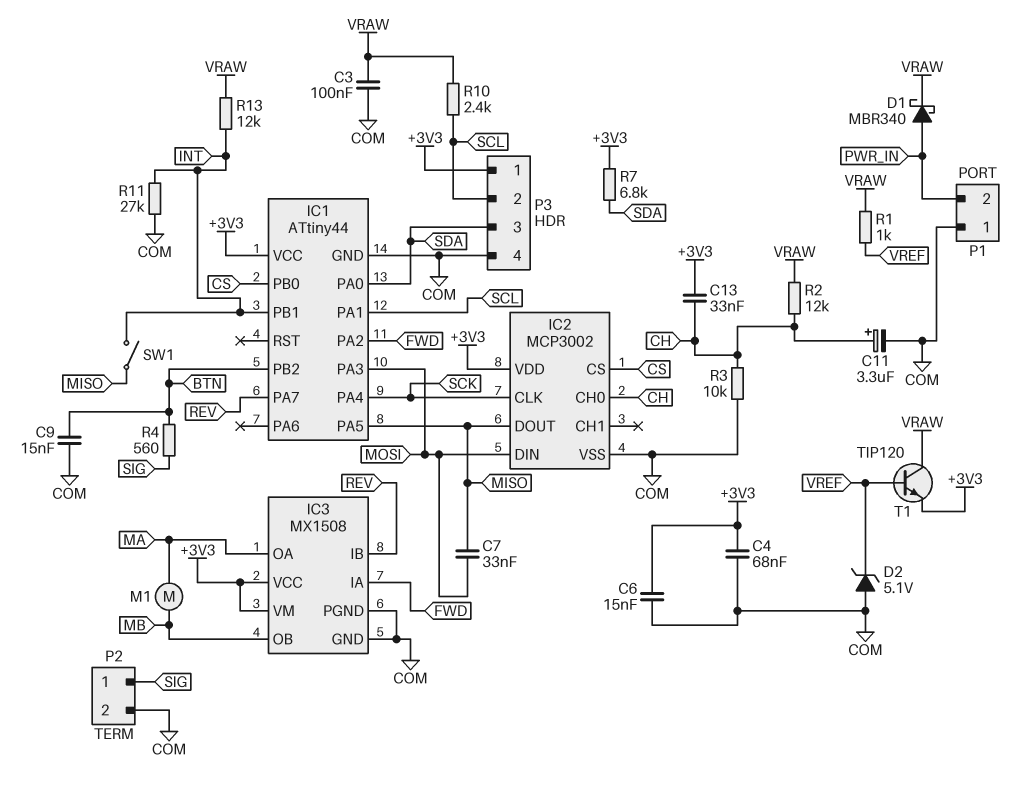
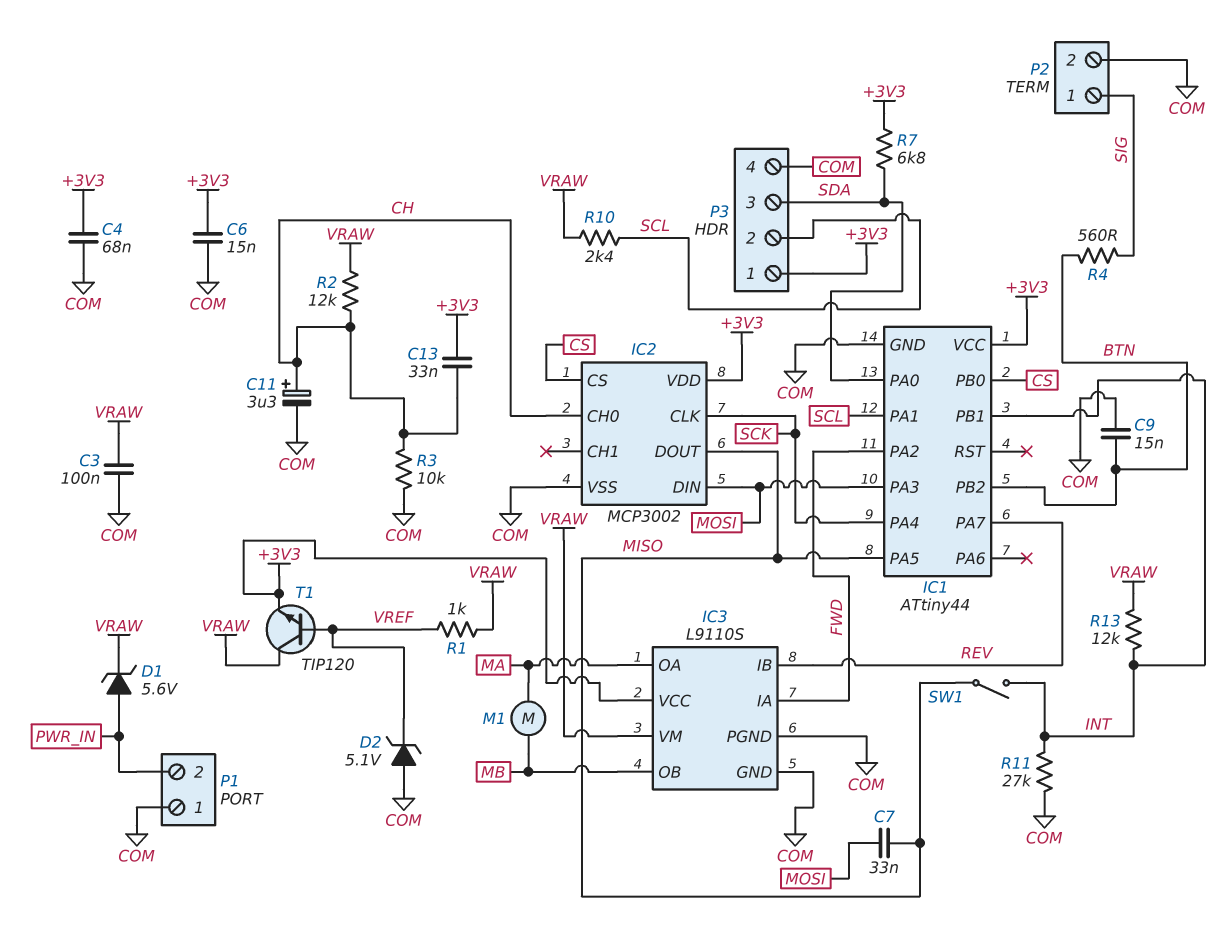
D1: schottky MBR340 (A PWR_IN, K VRAW) -> zener 5.6V (A PWR_IN, K VRAW)
IC3: MX1508 -> L9110S
IC3 pin VM: +3V3 -> VRAW

